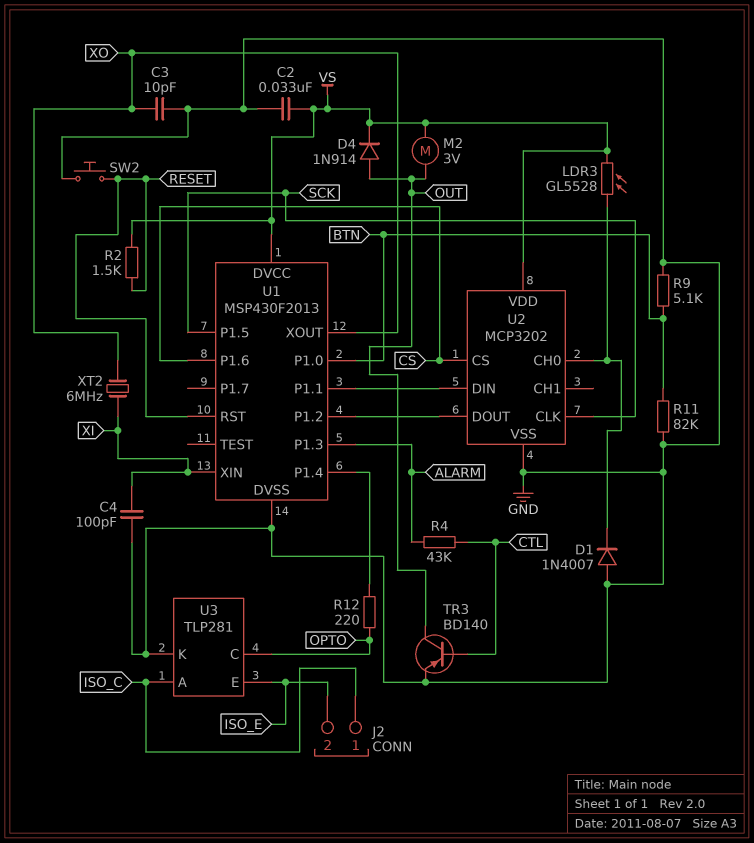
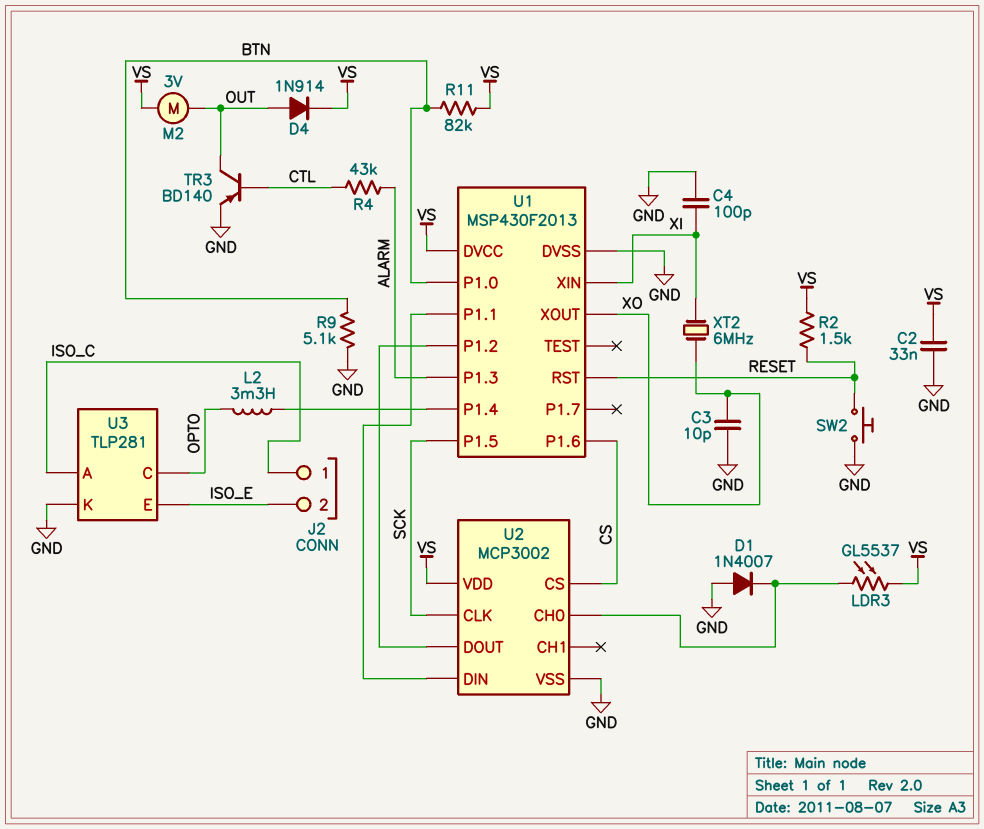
L2: none -> 3.3mH (OPTO, U1/P1.4)
LDR3: GL5528 (U2/CH0, VS) -> GL5537 (U2/CH0, VS)
R11: 82k (BTN, GND) -> 82k (BTN, VS)
R12: 220 (OPTO, U1/P1.4) -> none
U2: MCP3202 -> MCP3002

